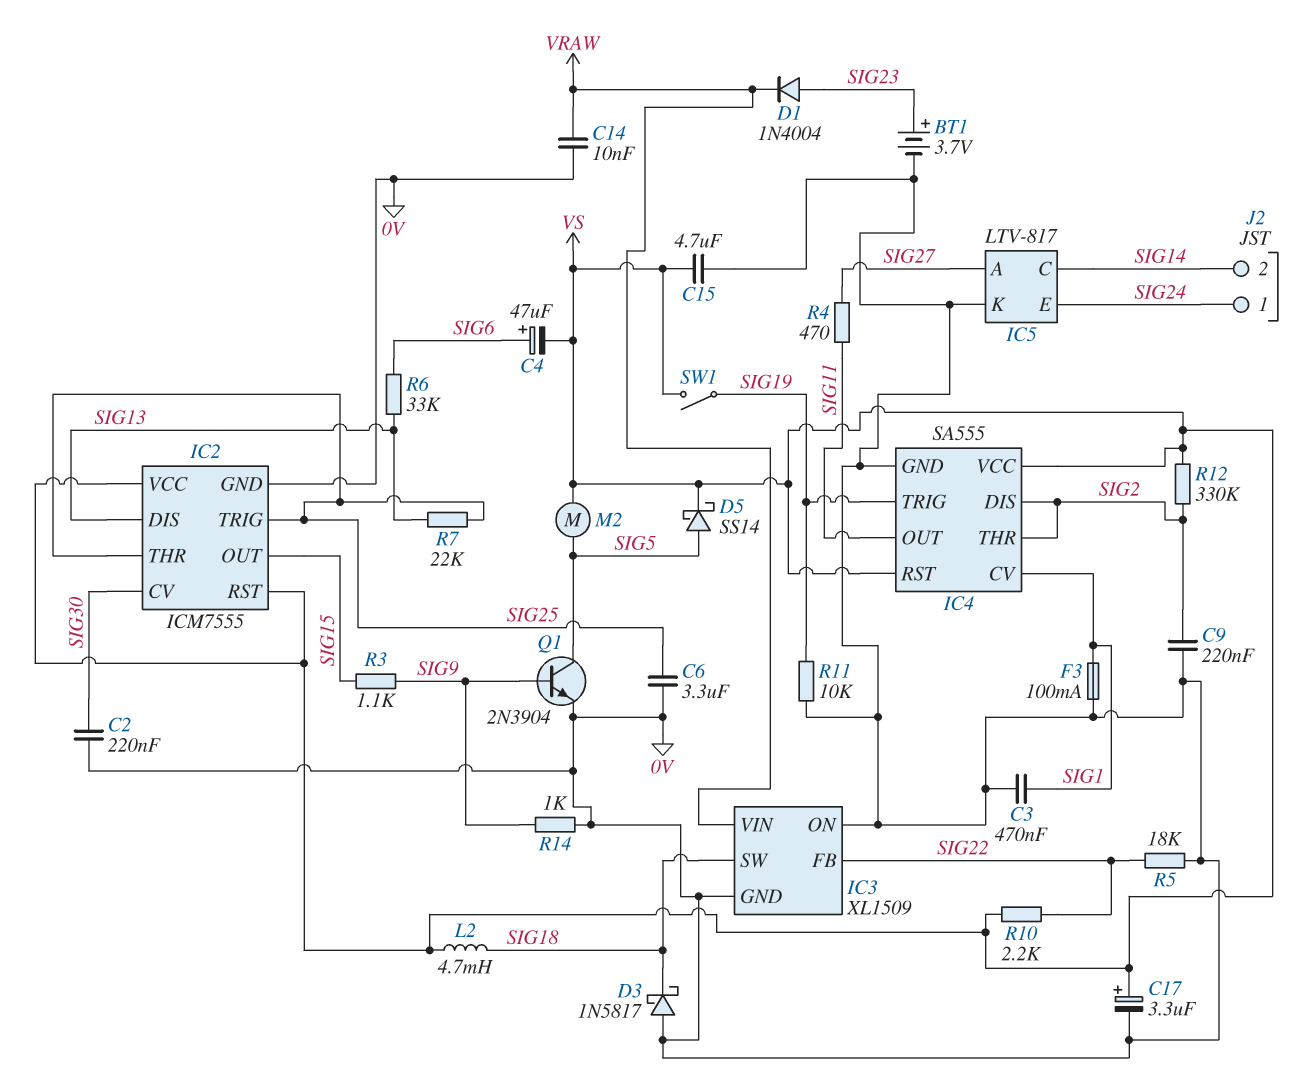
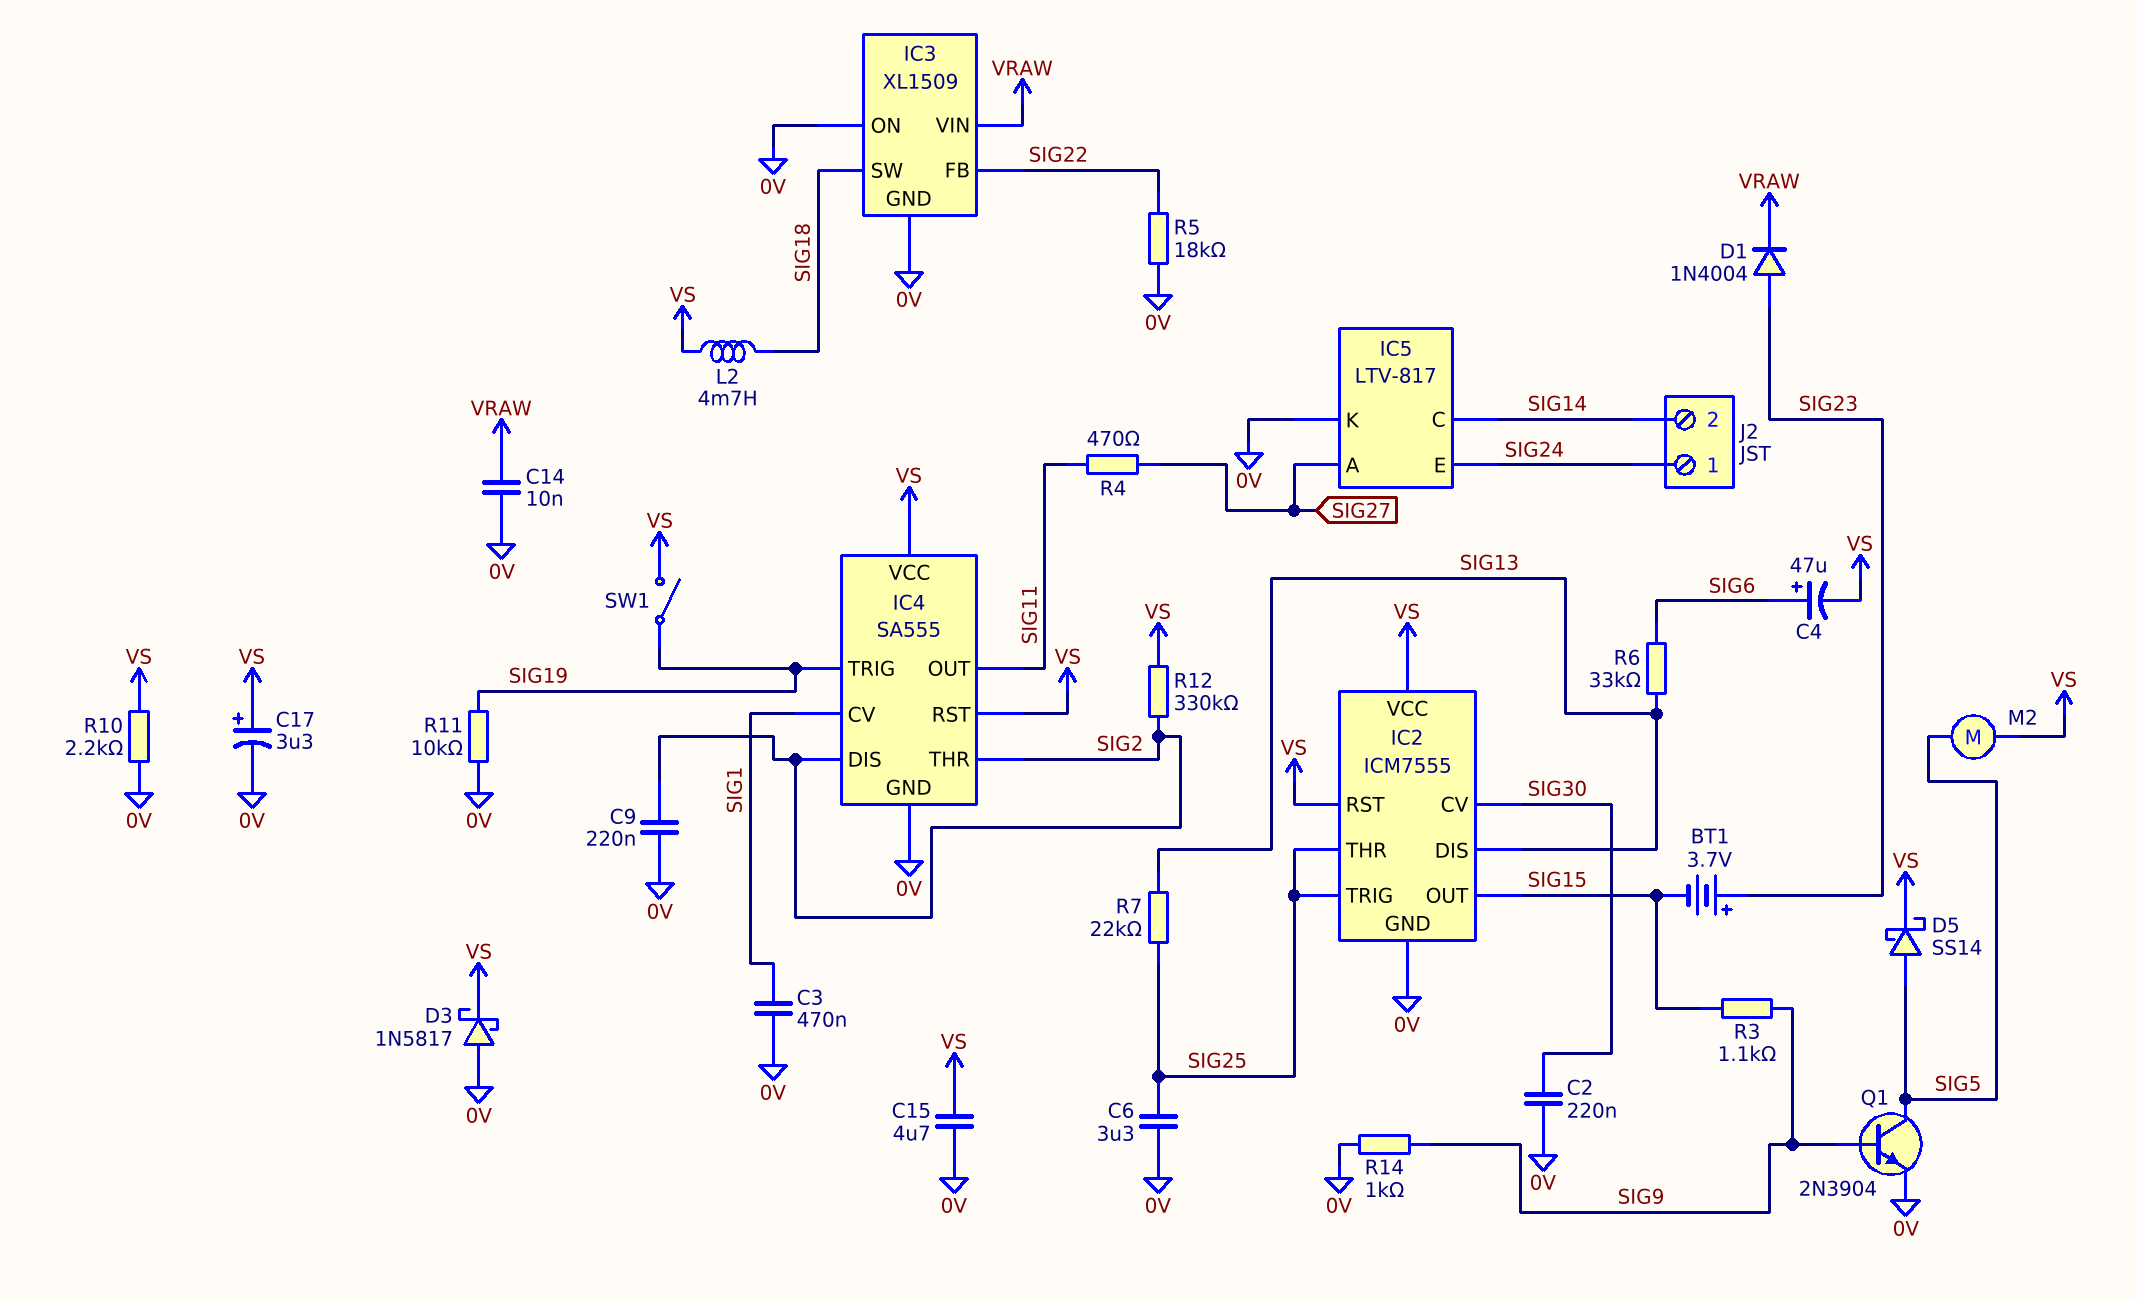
BT1: 3.7V (plus SIG23, minus 0V) -> 3.7V (plus SIG23, minus SIG15)
D3: schottky 1N5817 (A 0V, K SIG18) -> schottky 1N5817 (A 0V, K VS)
F3: 100mA (0V, SIG1) -> none
R10: 2.2k (SIG22, VS) -> 2.2k (0V, VS)

